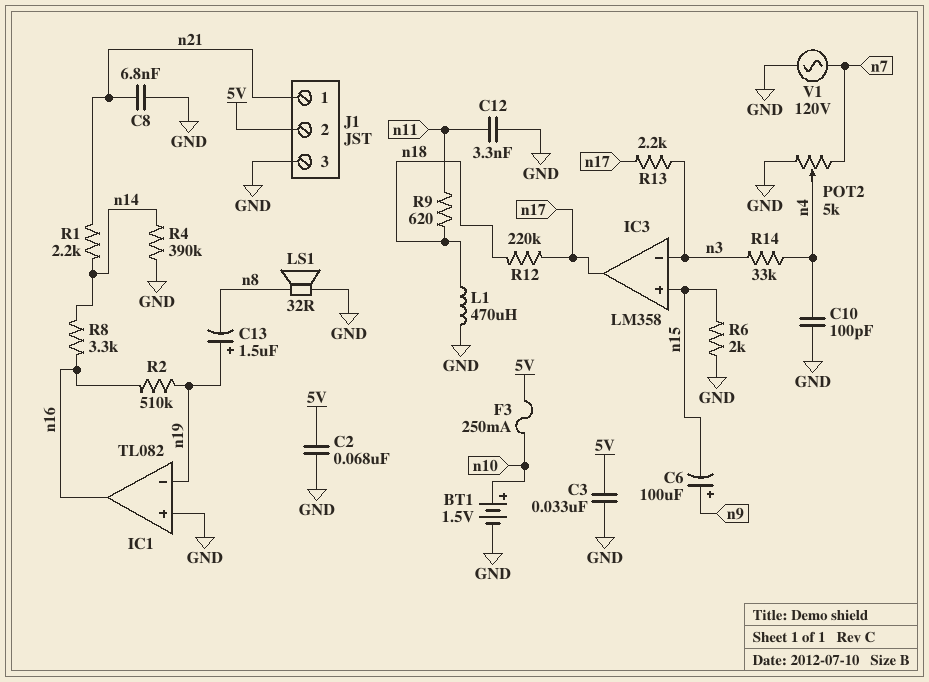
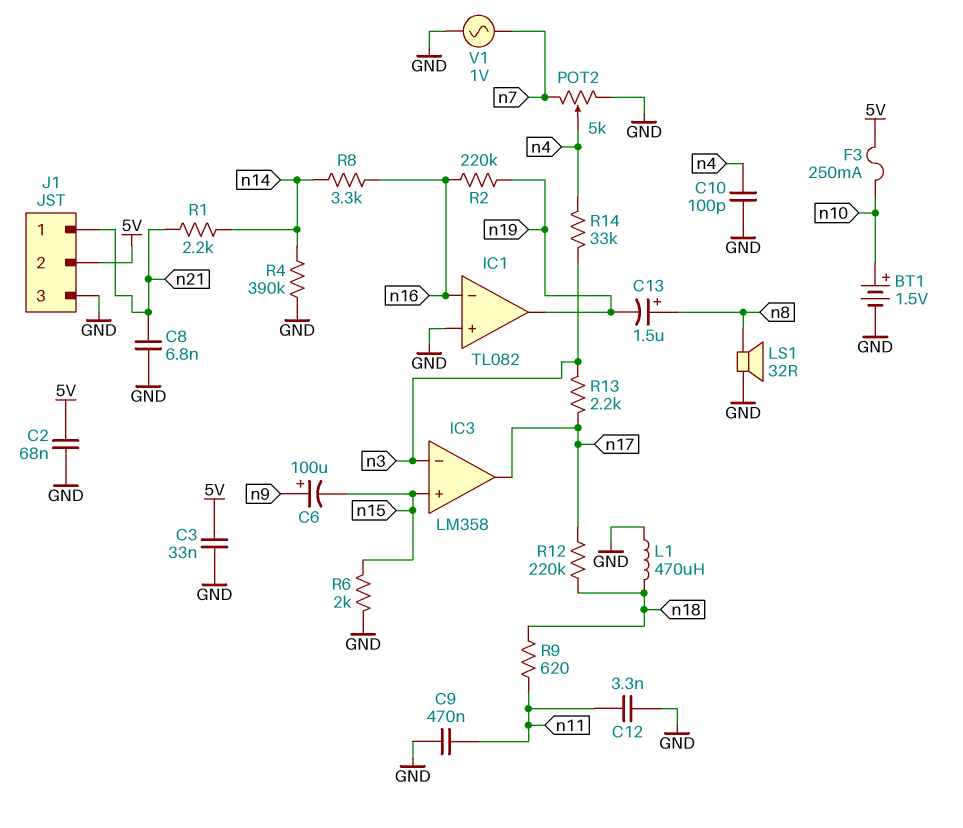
C9: none -> 470nF (GND, n11)
C13: 1.5uF (plus n19, minus n8) -> 1.5uF (plus n8, minus n19)
IC1 pin in-: n19 -> n16
IC1 pin out: n16 -> n19
R2: 510k (n16, n19) -> 220k (n16, n19)
V1: AC 120V (GND, n7) -> AC 1V (GND, n7)

